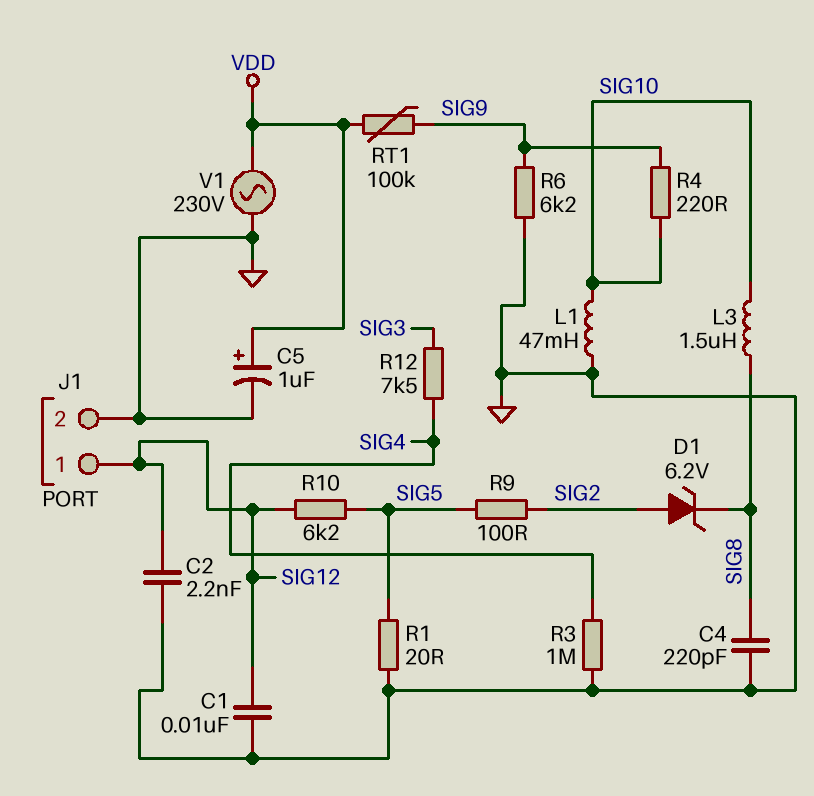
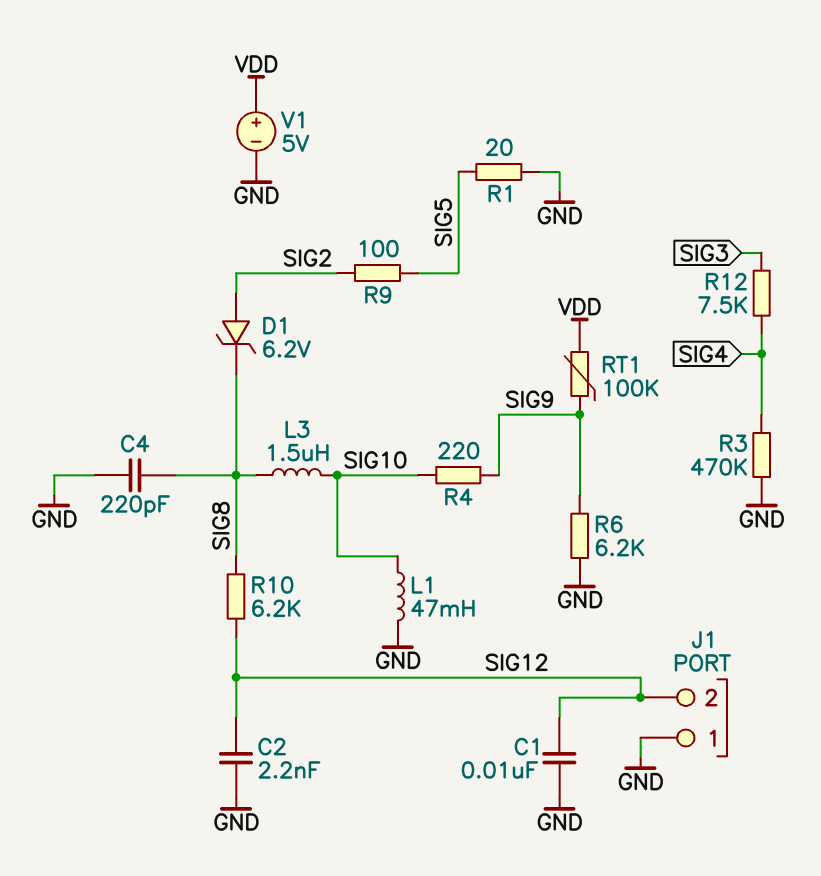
C5: 1uF (plus VDD, minus GND) -> none
J1 pin 1: SIG12 -> GND
J1 pin 2: GND -> SIG12
R3: 1M (GND, SIG4) -> 470k (GND, SIG4)
R10: 6.2k (SIG5, SIG12) -> 6.2k (SIG8, SIG12)
V1: AC 230V (GND, VDD) -> 5V (plus VDD, minus GND)

